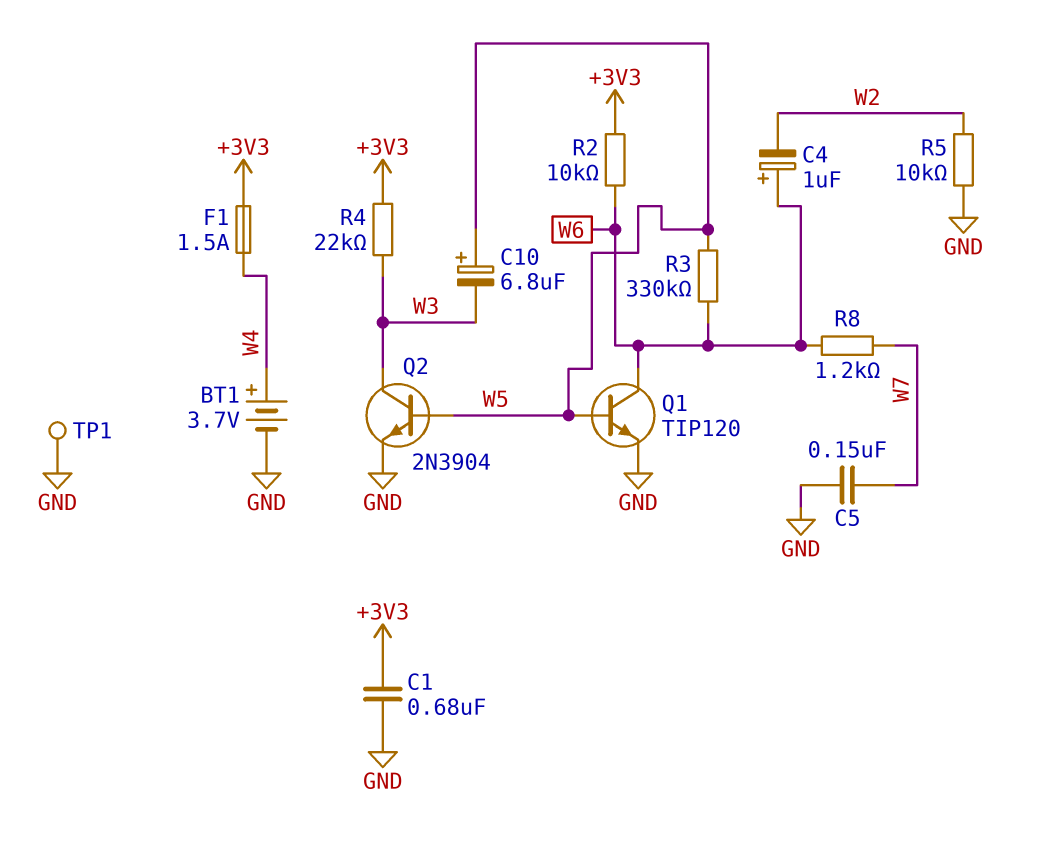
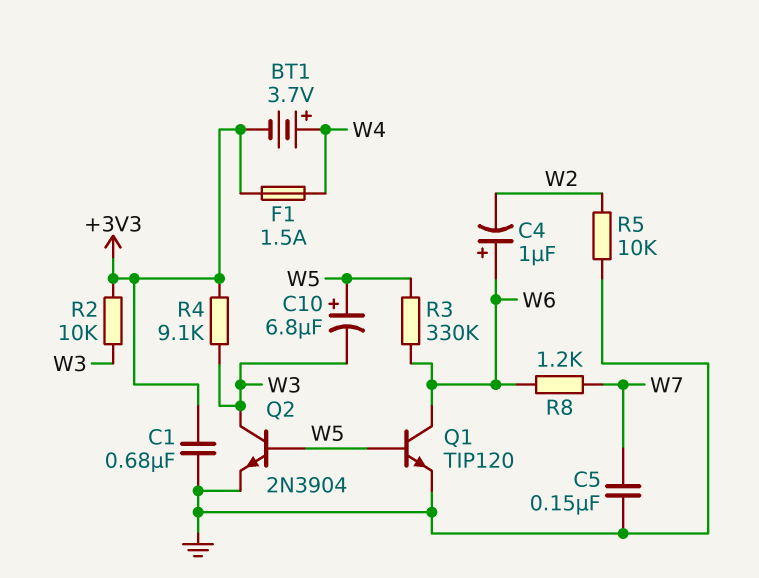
BT1: 3.7V (plus W4, minus GND) -> 3.7V (plus W4, minus +3V3)
R2: 10k (+3V3, W6) -> 10k (+3V3, W3)
R4: 22k (+3V3, W3) -> 9.1k (+3V3, W3)
TP1: test point (GND) -> none

